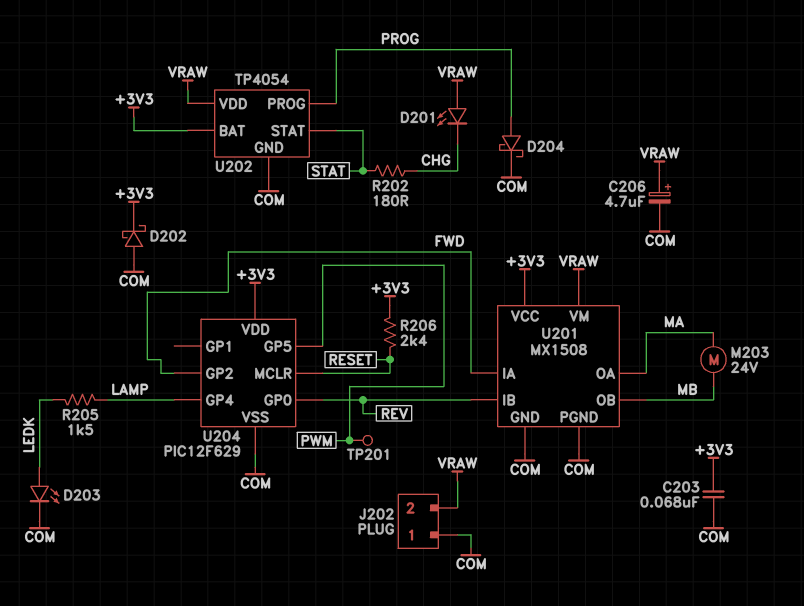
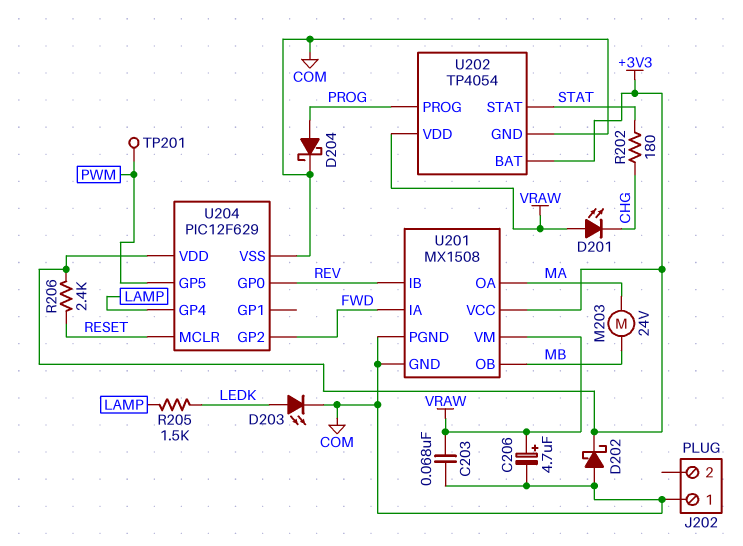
C203: 68nF (+3V3, COM) -> 68nF (COM, VRAW)
J202 pin 2: VRAW -> none

